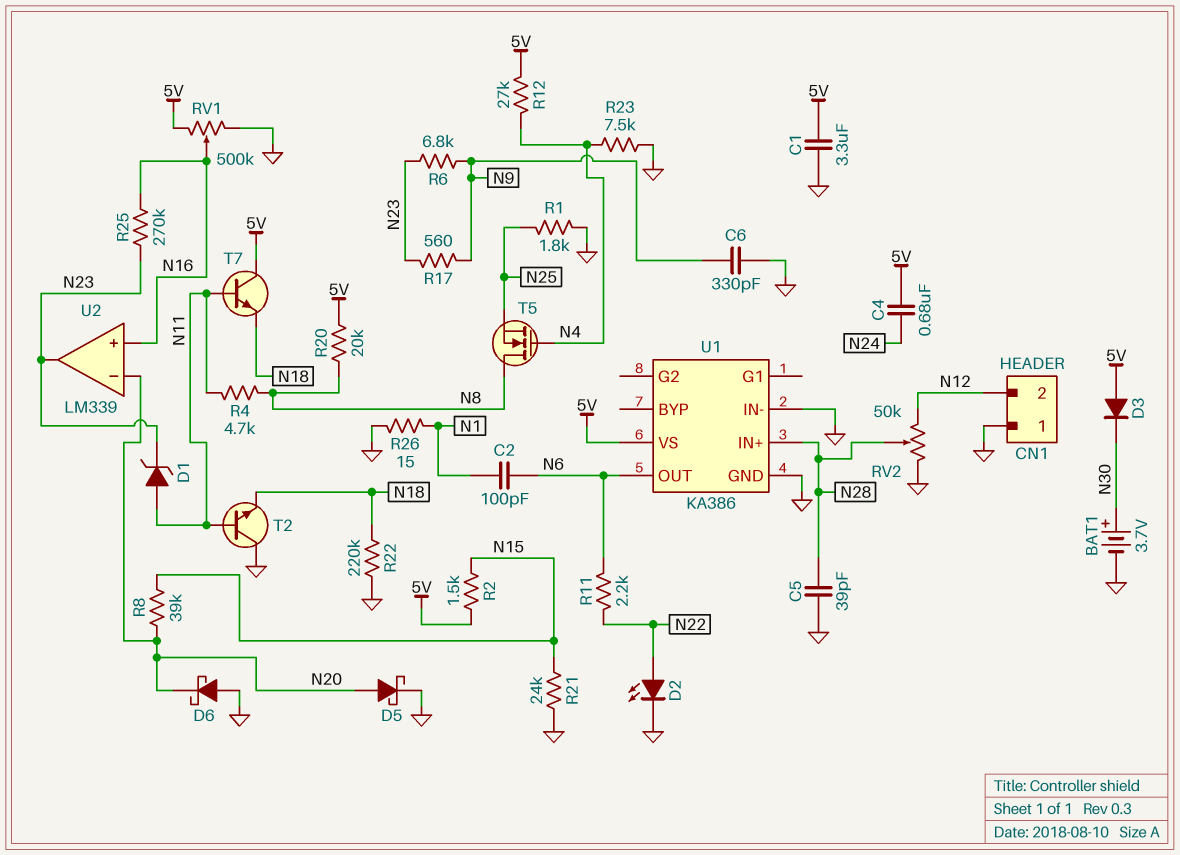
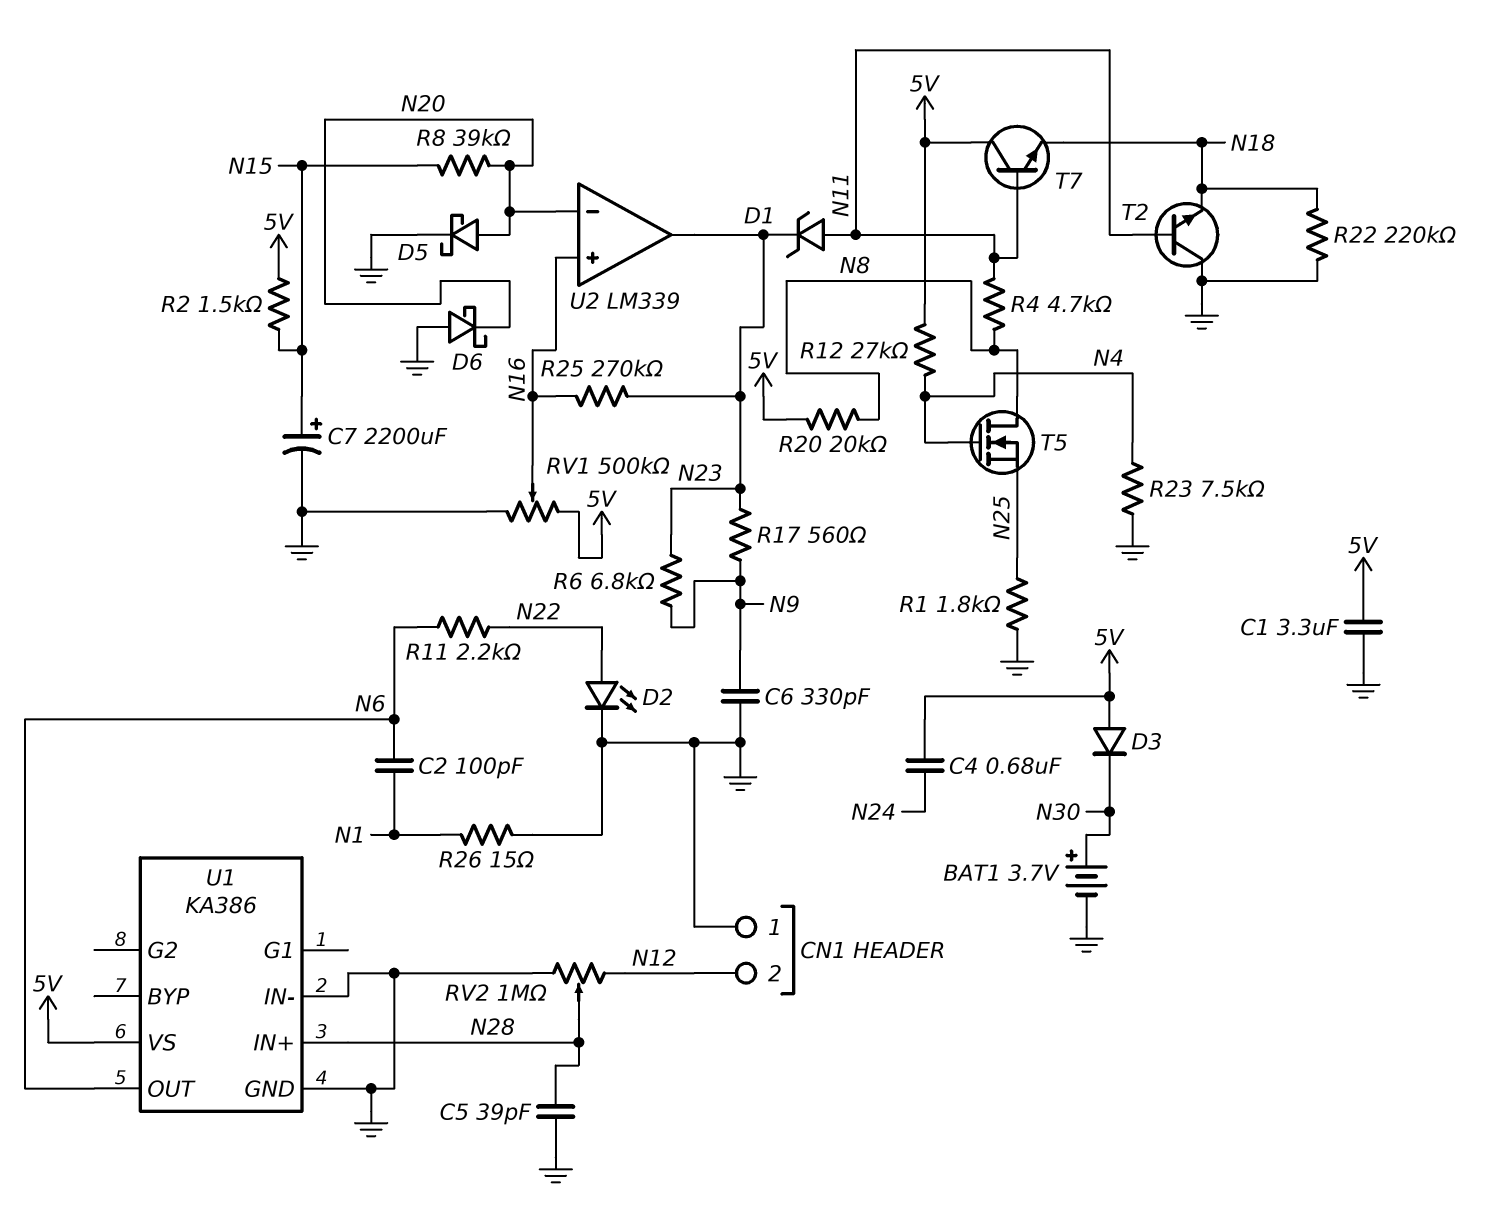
C7: none -> 2200uF (plus N15, minus GND)
R21: 24k (GND, N15) -> none
RV2: 50k (GND, N12, wiper N28) -> 1M (GND, N12, wiper N28)

